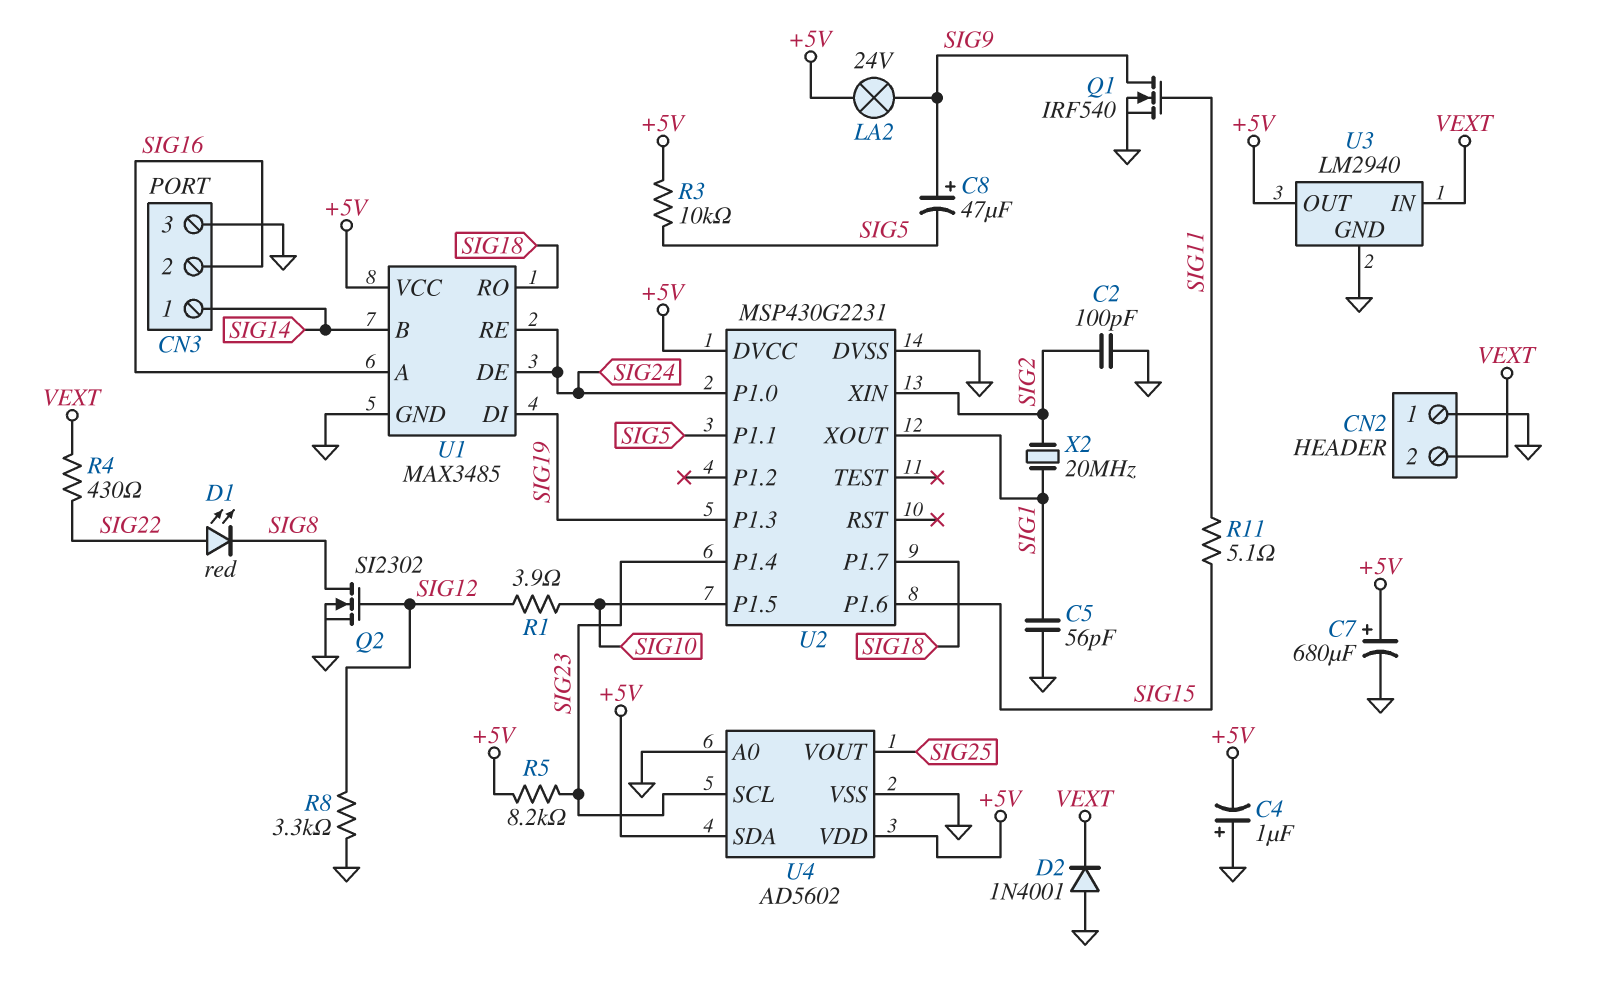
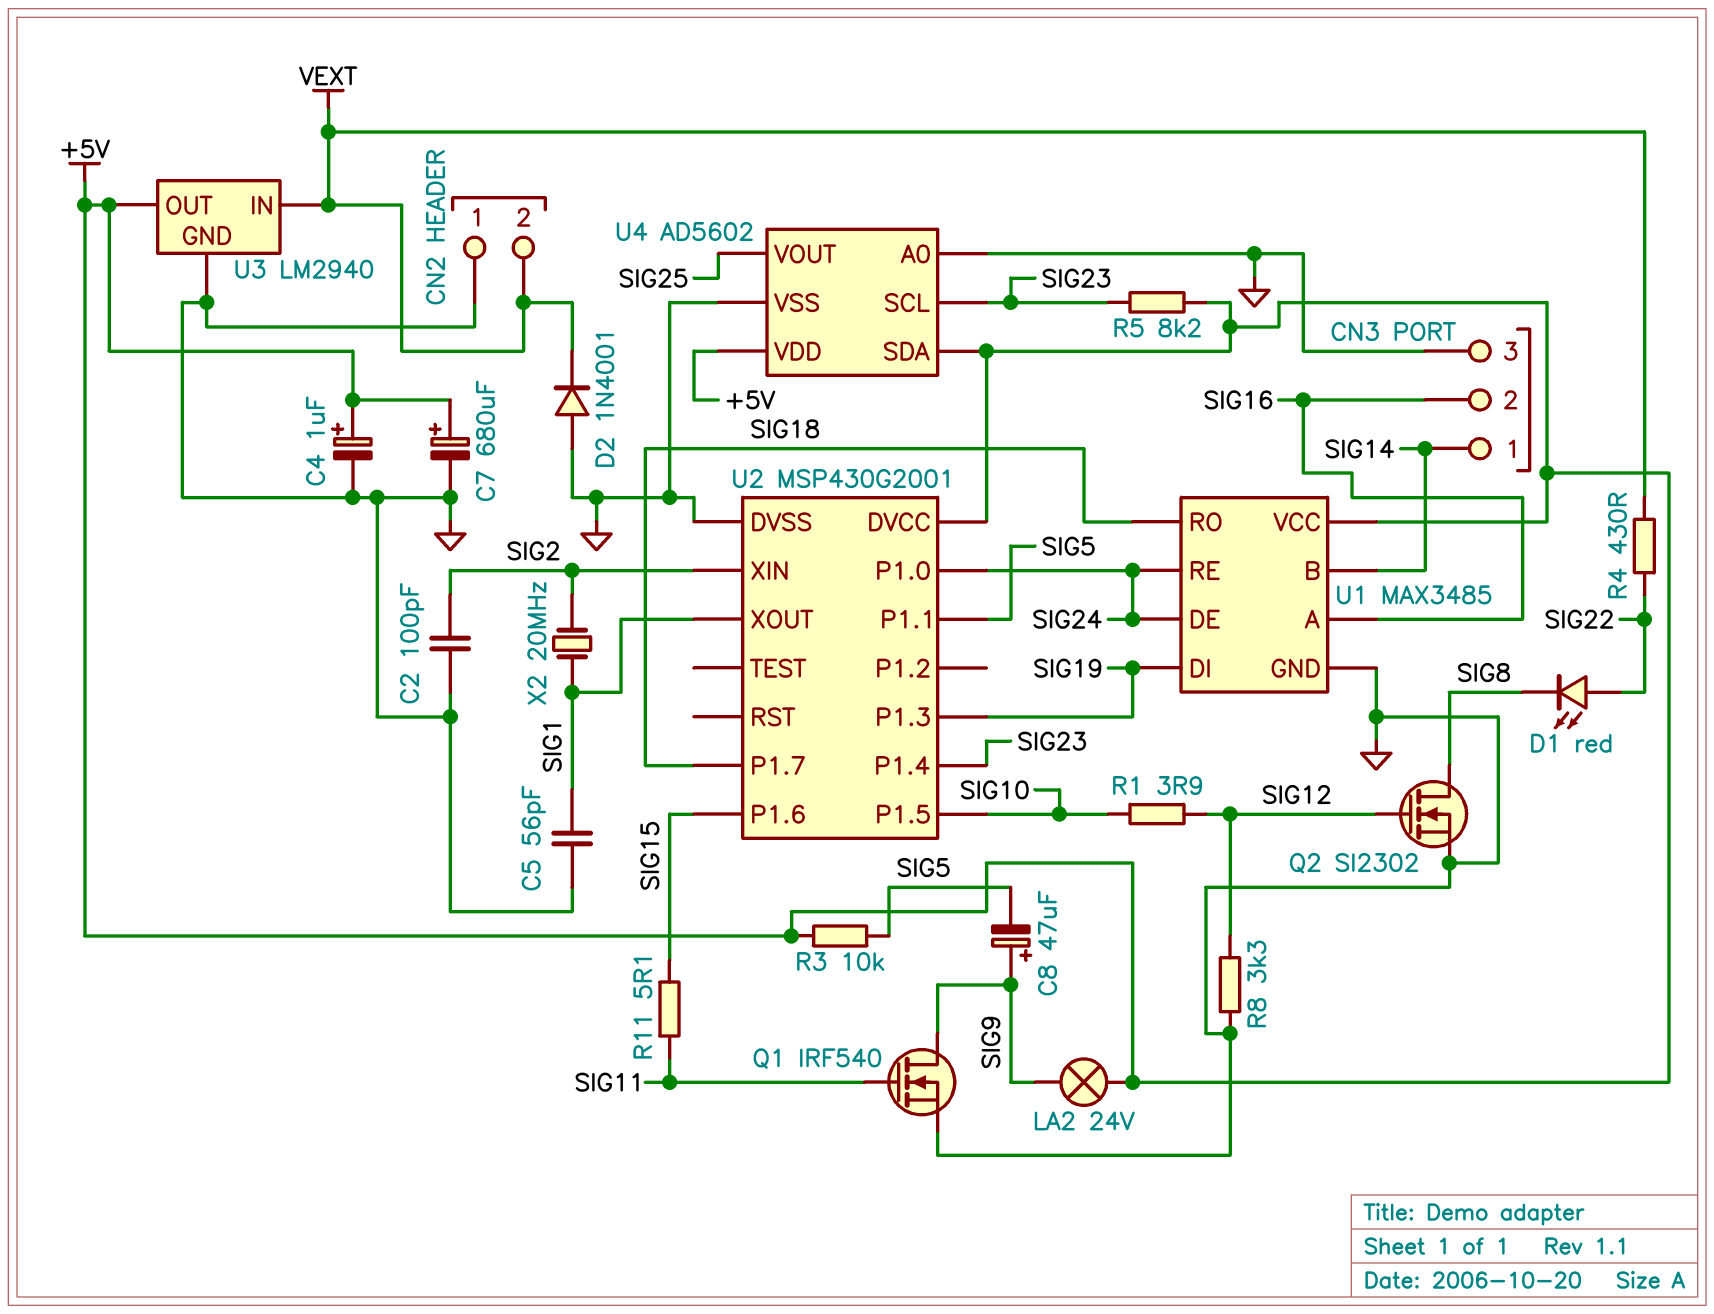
C4: 1uF (plus GND, minus +5V) -> 1uF (plus +5V, minus GND)
U2: MSP430G2231 -> MSP430G2001

